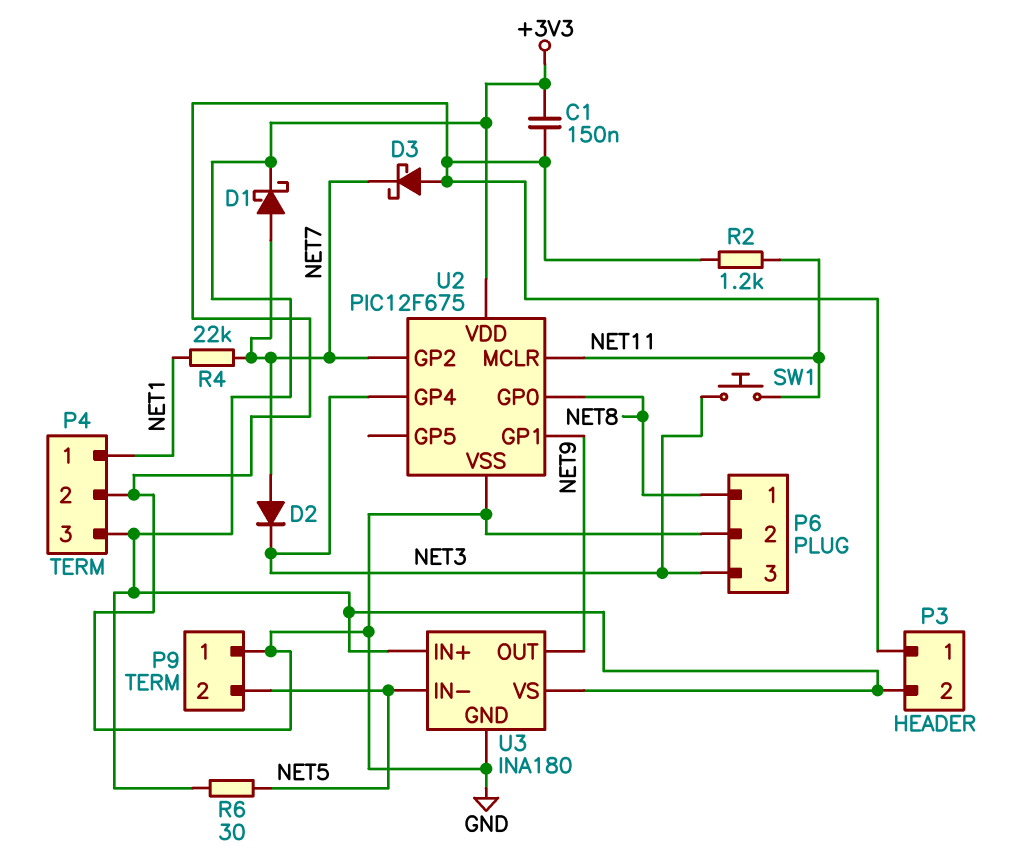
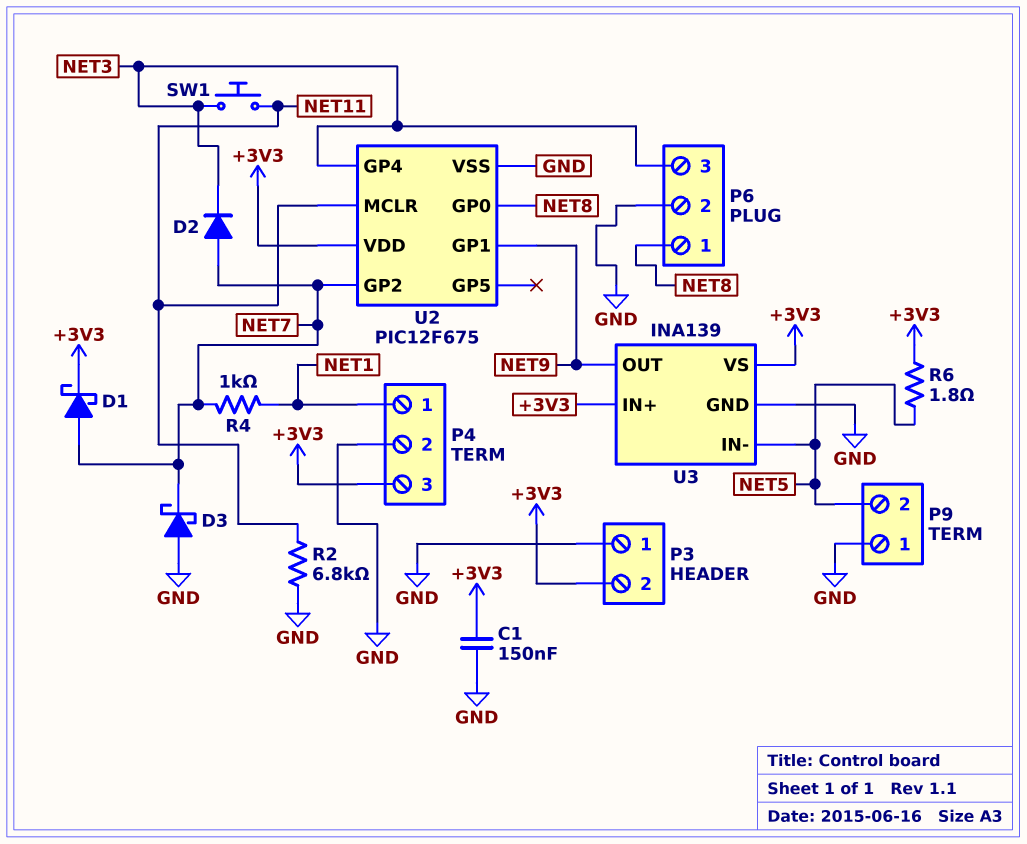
R2: 1.2k (GND, NET11) -> 6.8k (GND, NET11)
R4: 22k (NET1, NET7) -> 1k (NET1, NET7)
R6: 30 (+3V3, NET5) -> 1.8 (+3V3, NET5)
U3: INA180 -> INA139

